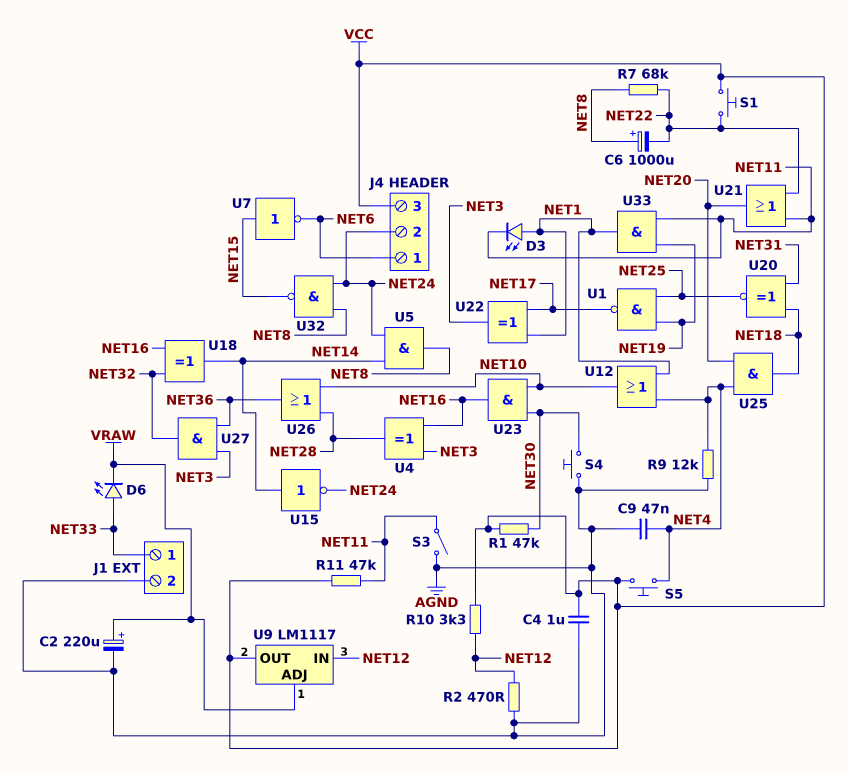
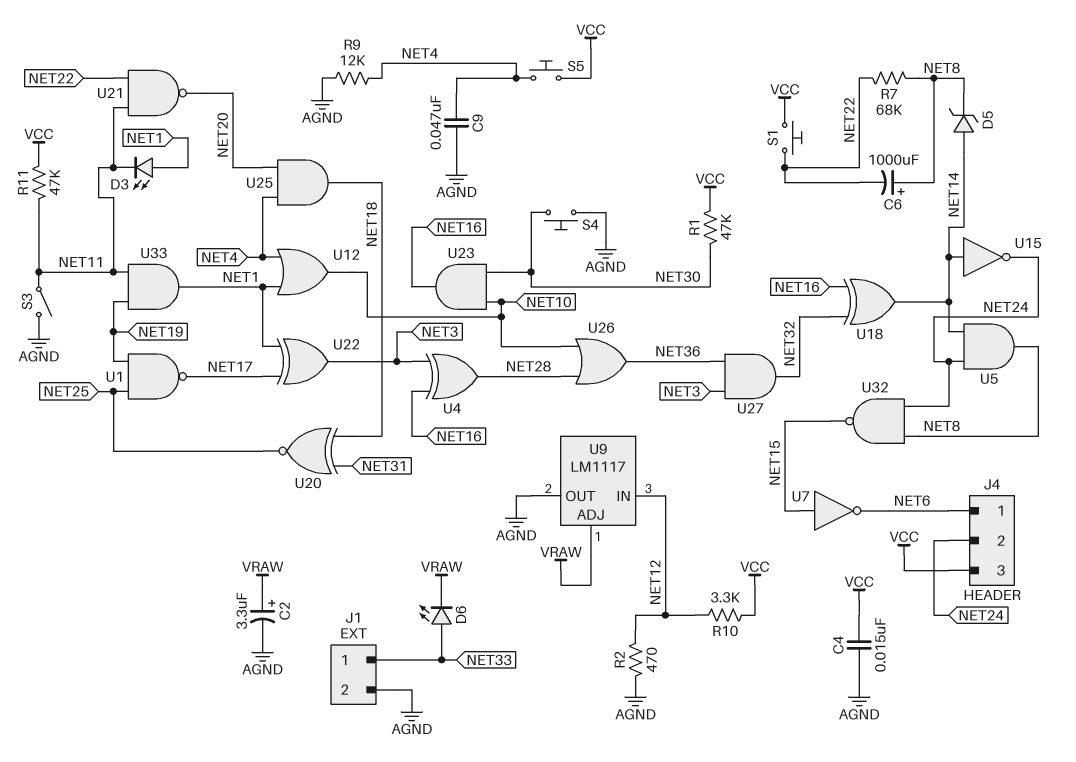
C2: 220uF (plus VRAW, minus AGND) -> 3.3uF (plus VRAW, minus AGND)
C4: 1uF (AGND, VCC) -> 15nF (AGND, VCC)
D5: none -> zener (A NET14, K NET8)
U9 pin OUT: VCC -> AGND
U21: OR (in NET11, in NET22, out NET20) -> NAND (in NET11, in NET22, out NET20)

